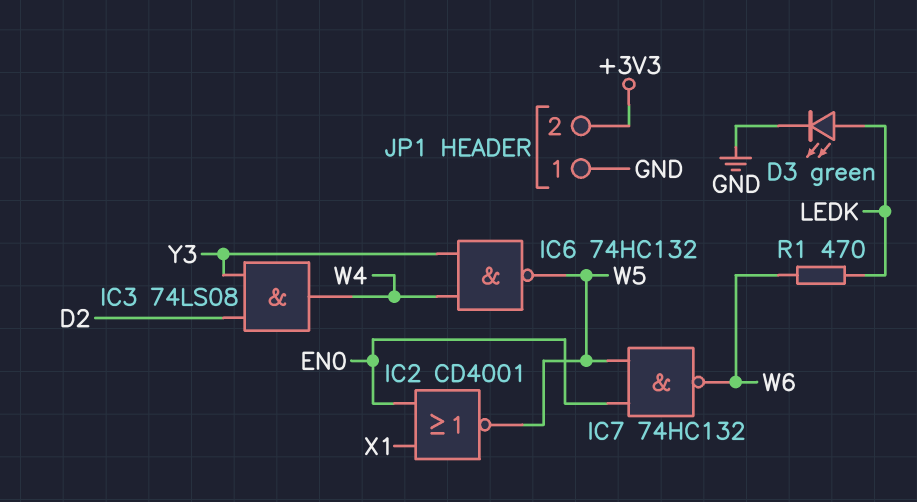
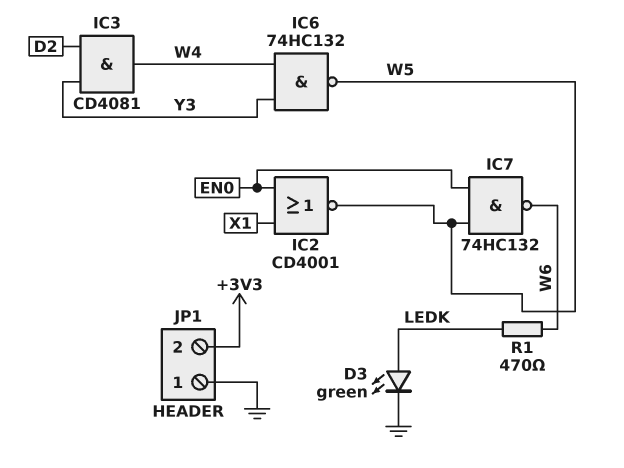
IC3: AND 74LS08 (in D2, in Y3, out W4) -> AND CD4081 (in D2, in Y3, out W4)

